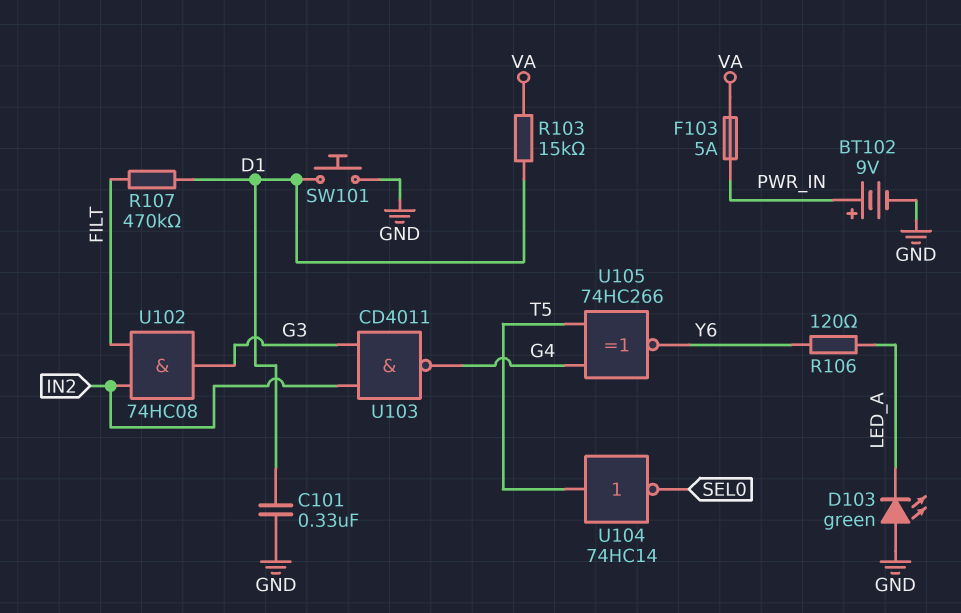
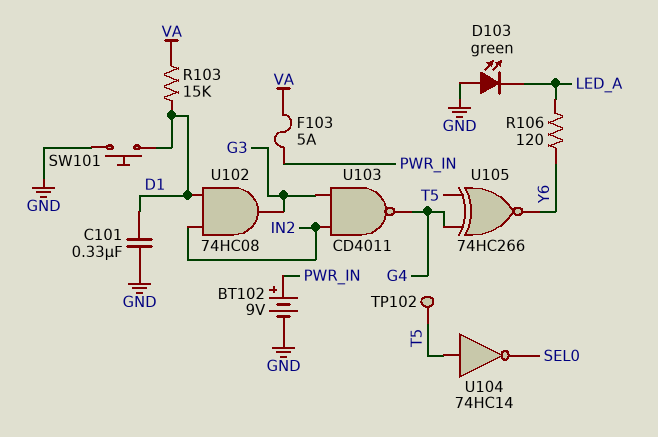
R107: 470k (D1, FILT) -> none
TP102: none -> test point (T5)
U102: AND 74HC08 (in FILT, in IN2, out G3) -> AND 74HC08 (in D1, in IN2, out G3)

